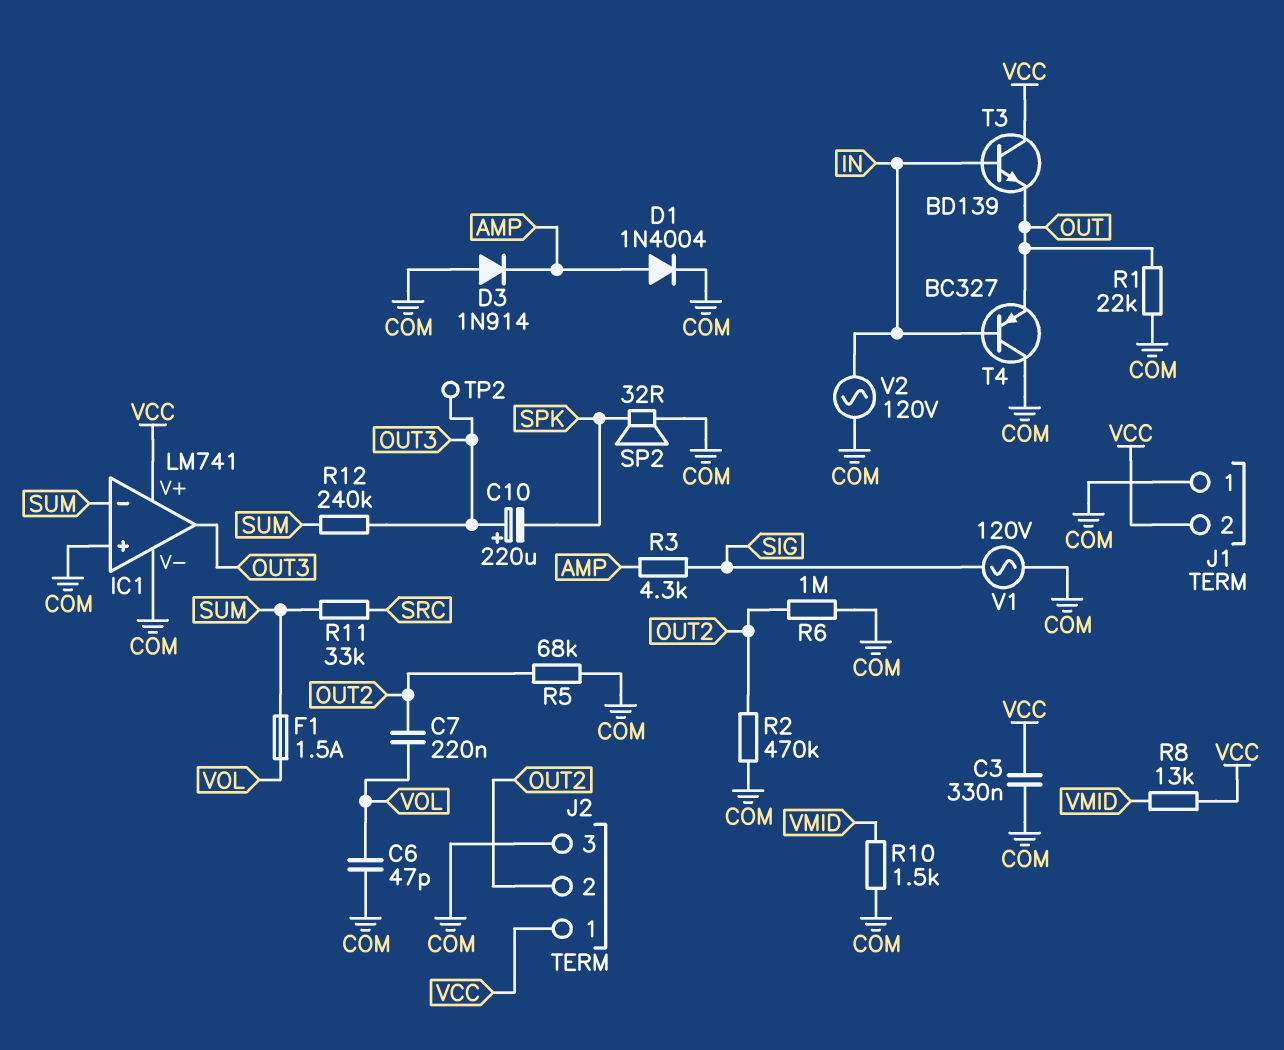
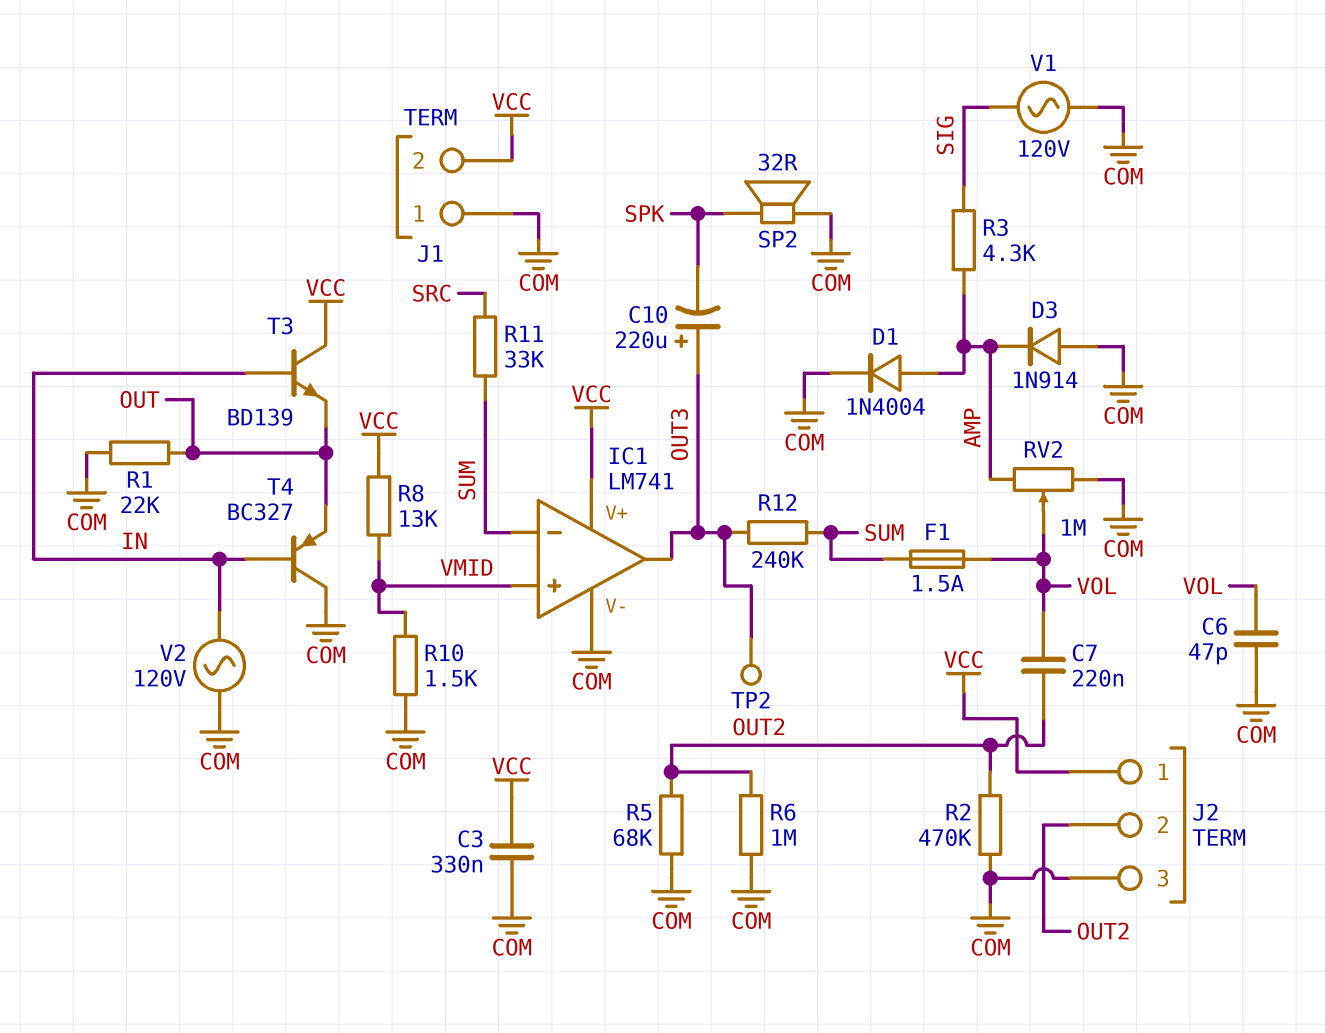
IC1 pin in+: COM -> VMID
RV2: none -> 1M (AMP, COM, wiper VOL)

